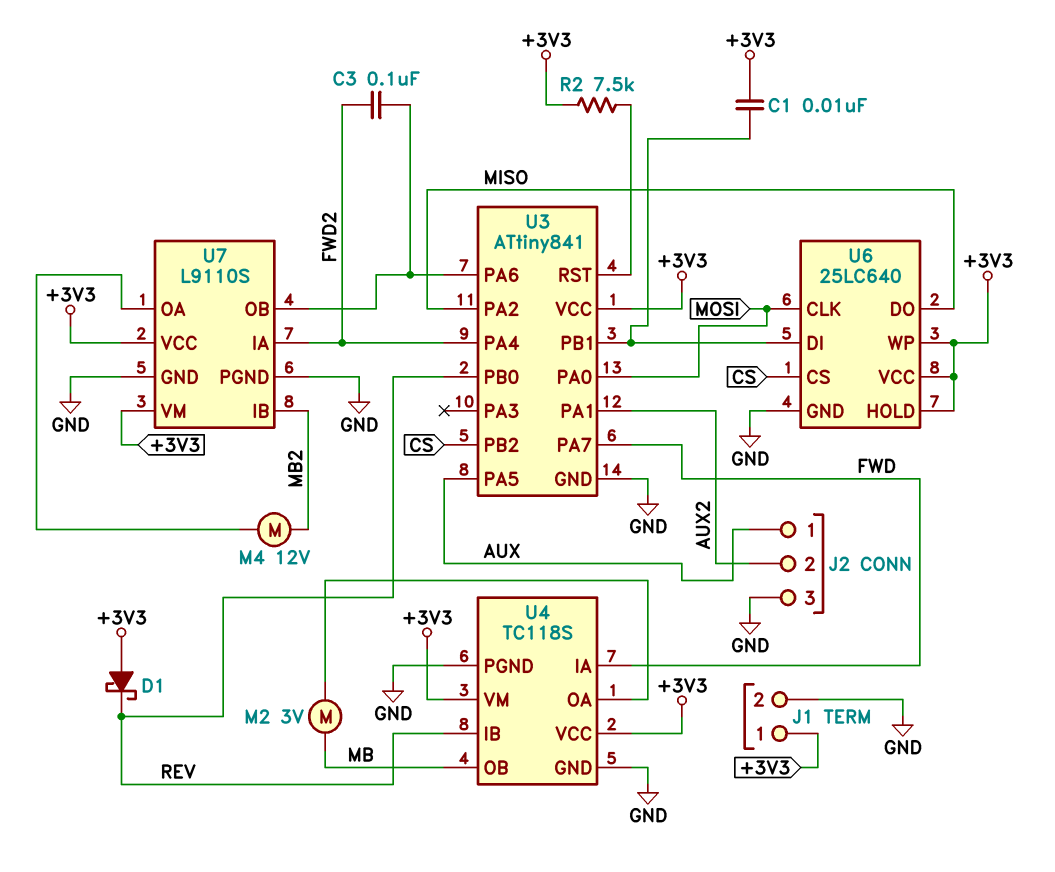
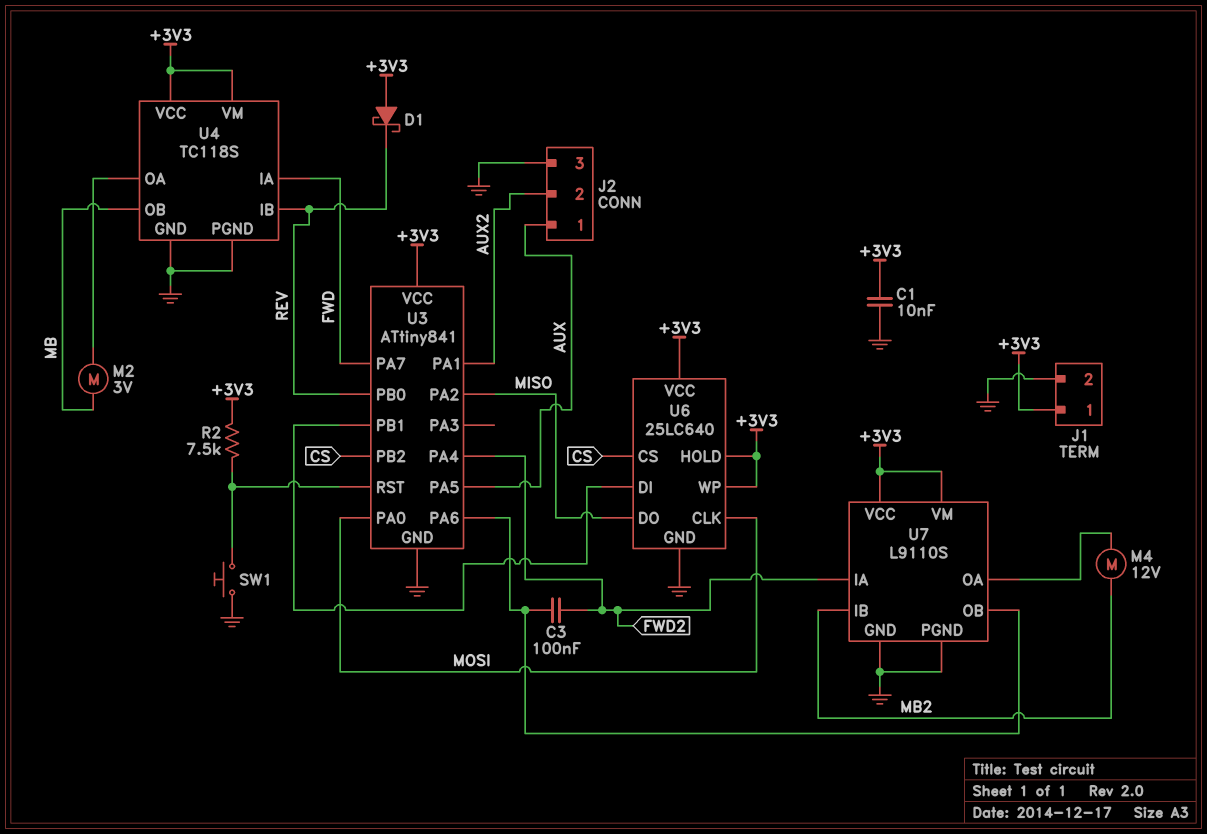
C1: 10nF (+3V3, U3/PB1) -> 10nF (+3V3, GND)
SW1: none -> button (GND, U3/RST)

